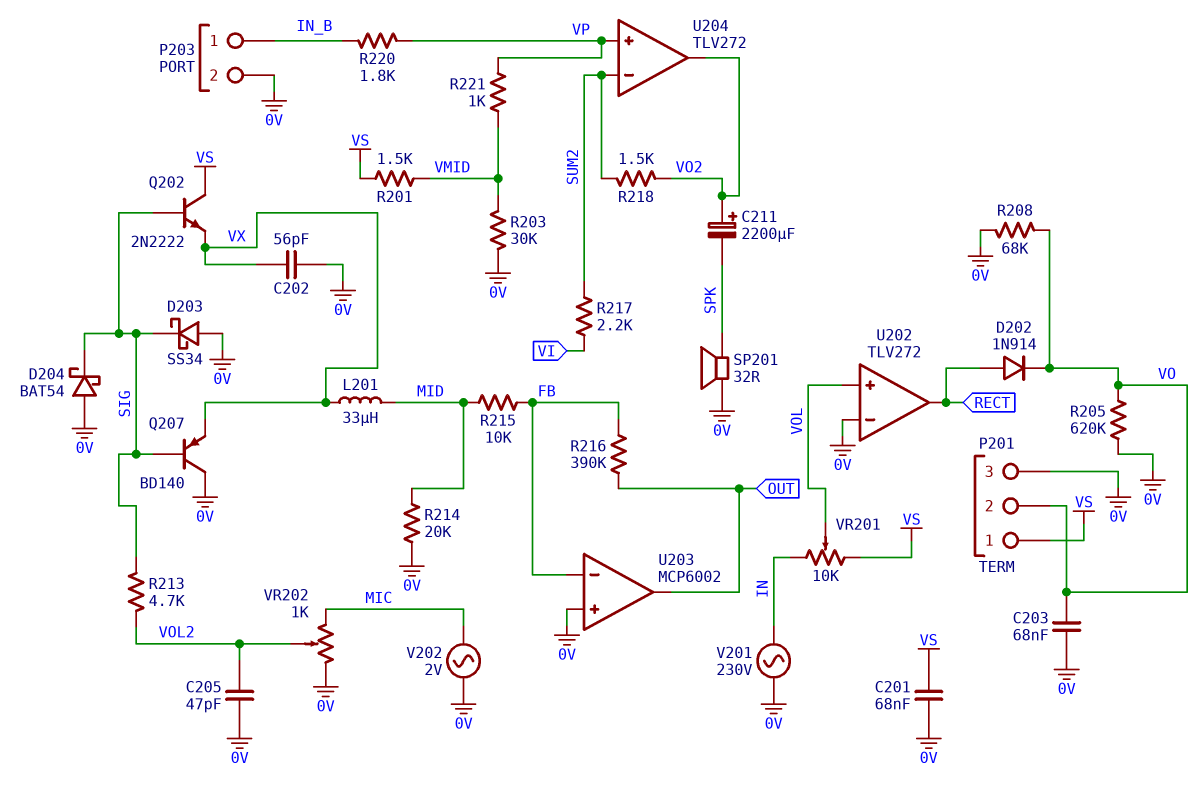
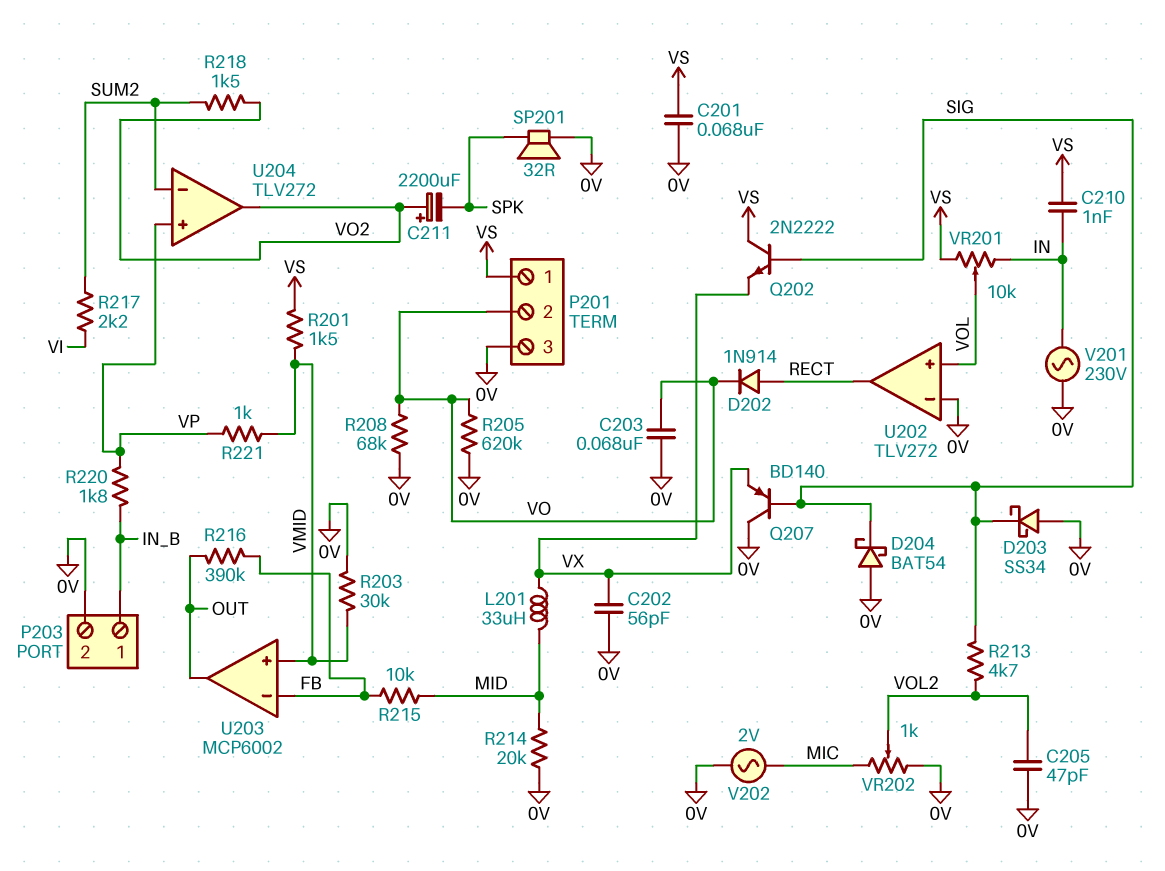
C210: none -> 1nF (IN, VS)
U203 pin in+: 0V -> VMID

